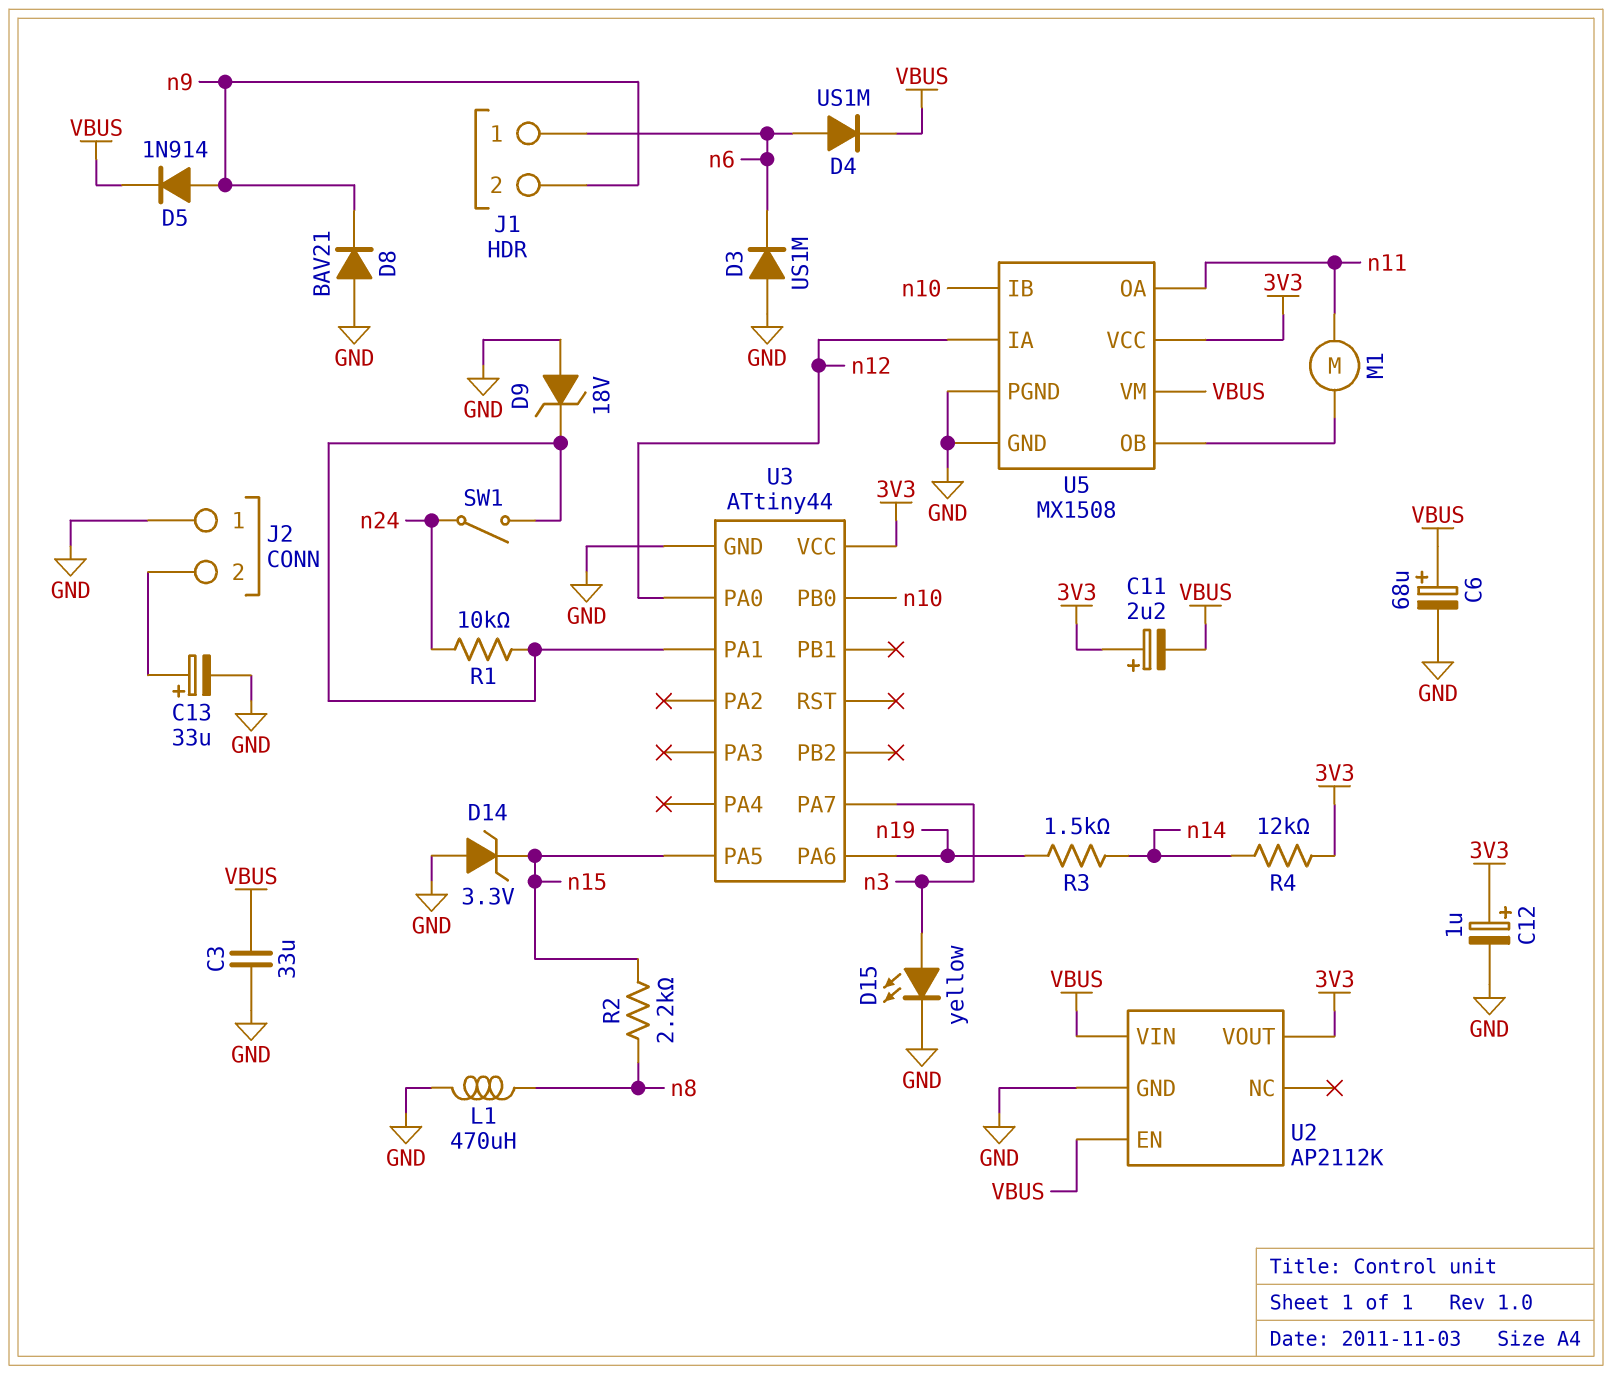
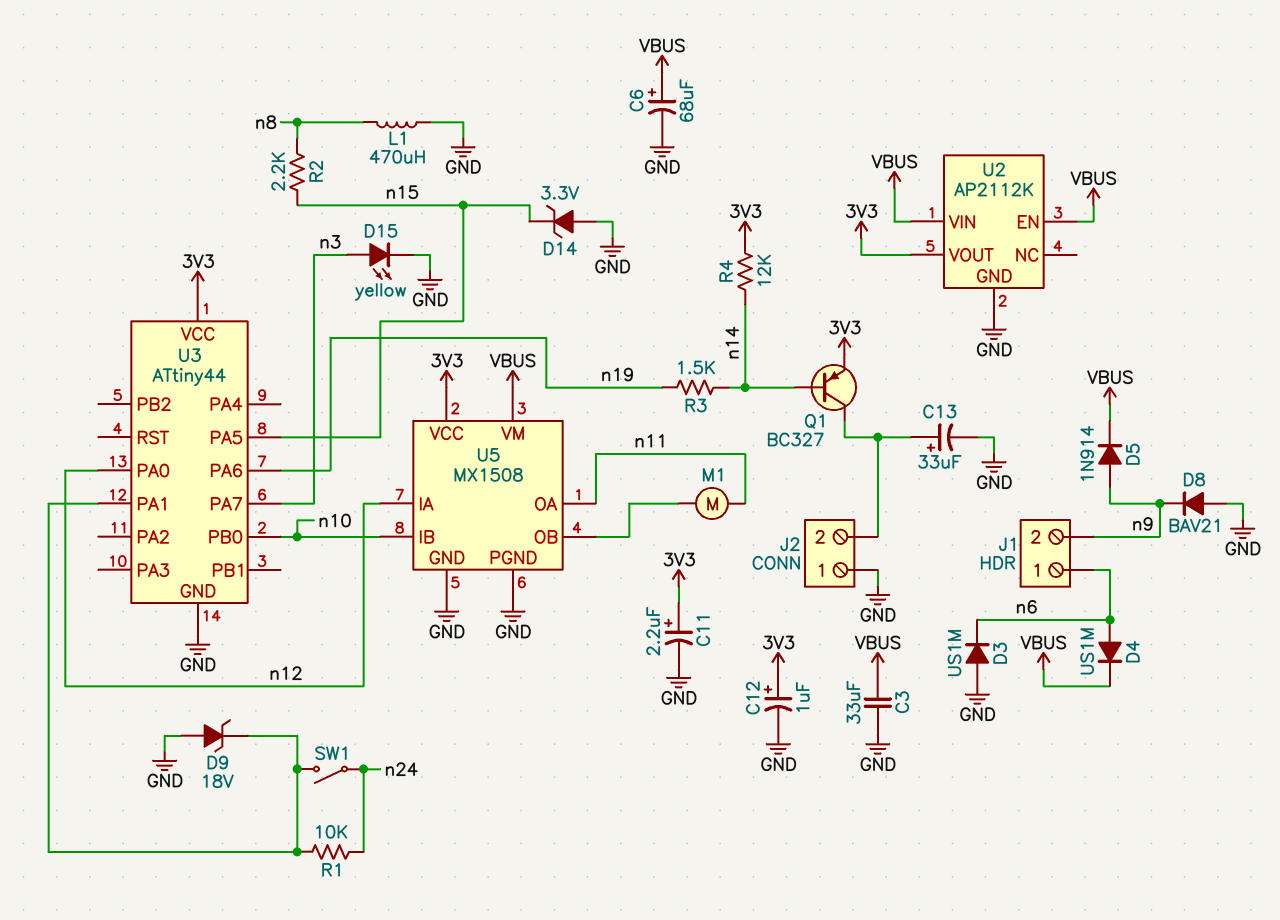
C11: 2.2uF (plus 3V3, minus VBUS) -> 2.2uF (plus 3V3, minus GND)
Q1: none -> PNP BC327 (B n14, C J2/2, E 3V3)

